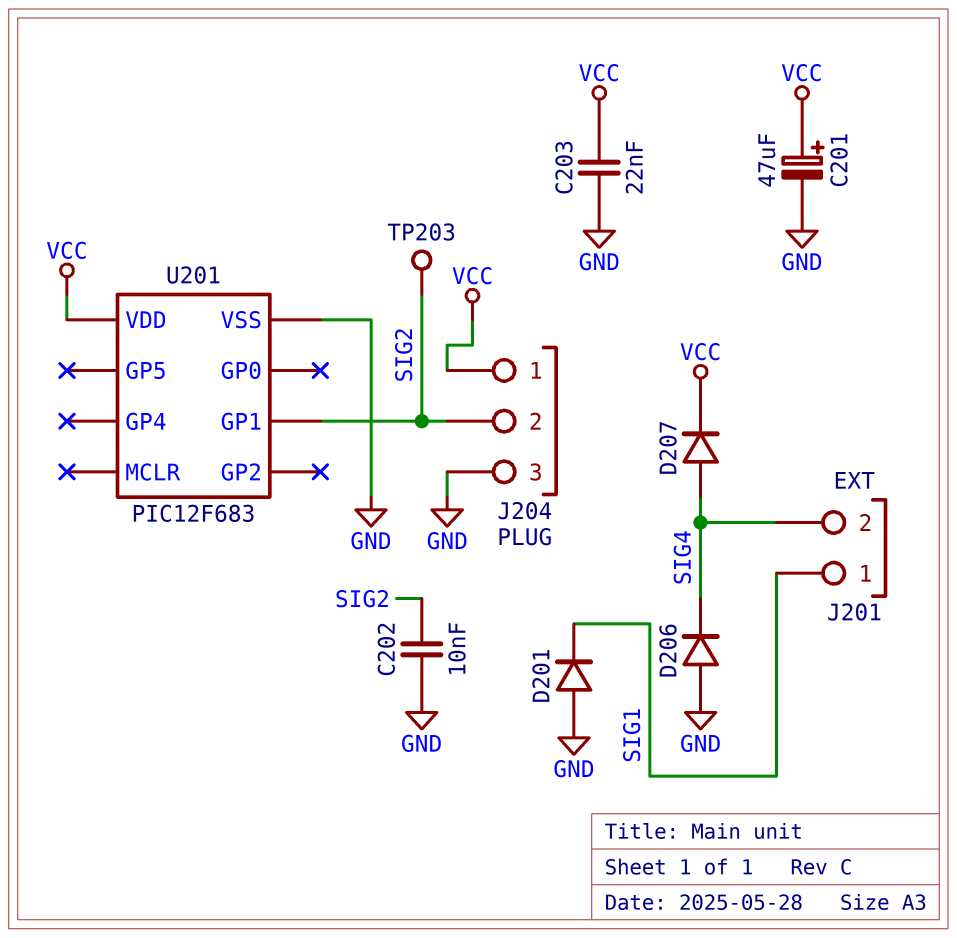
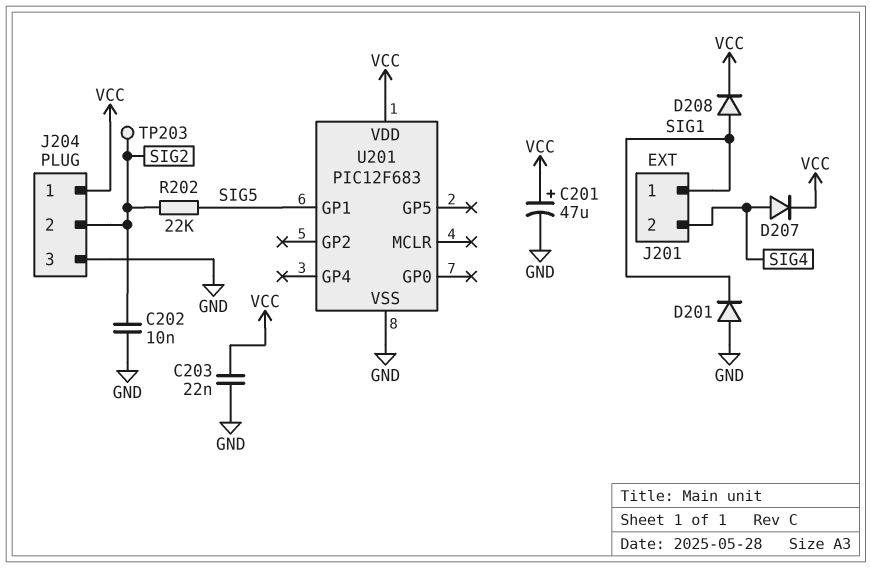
D206: diode (A GND, K SIG4) -> none
D208: none -> diode (A SIG1, K VCC)
R202: none -> 22k (SIG2, SIG5)
U201 pin GP1: SIG2 -> SIG5

